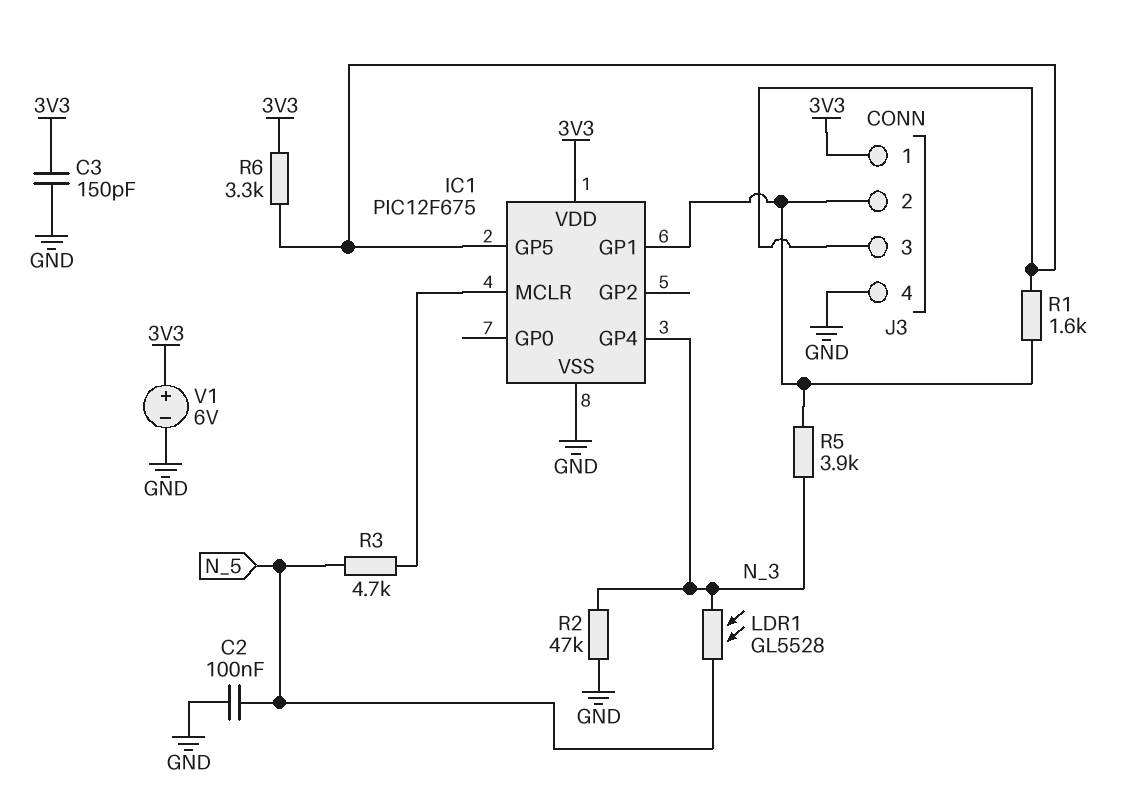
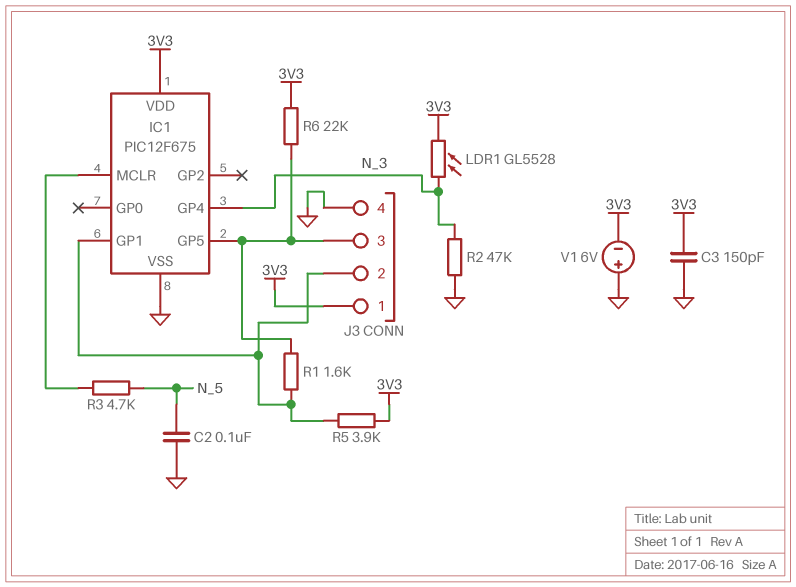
LDR1: GL5528 (N_3, N_5) -> GL5528 (3V3, N_3)
R5: 3.9k (IC1/GP1, N_3) -> 3.9k (3V3, IC1/GP1)
R6: 3.3k (3V3, IC1/GP5) -> 22k (3V3, IC1/GP5)
V1: 6V (plus 3V3, minus GND) -> 6V (plus GND, minus 3V3)

